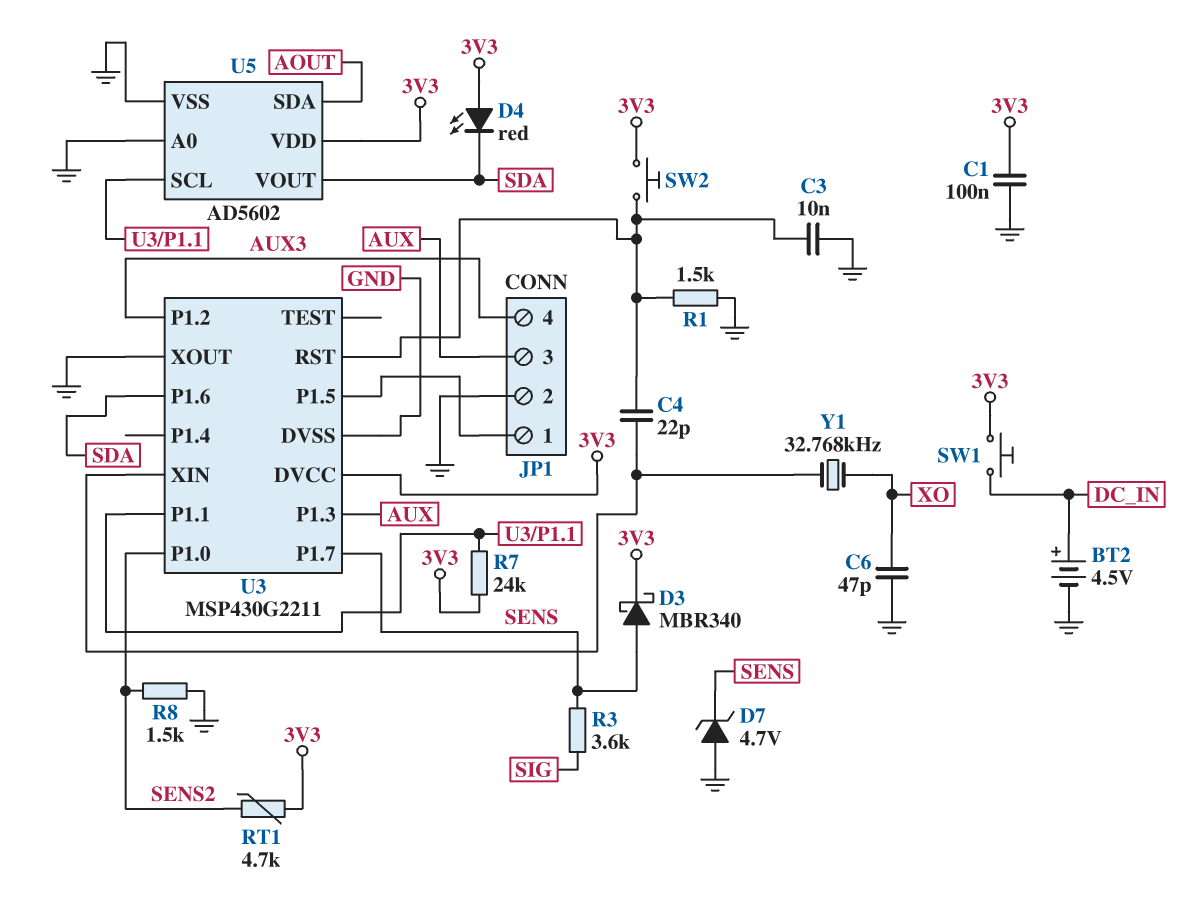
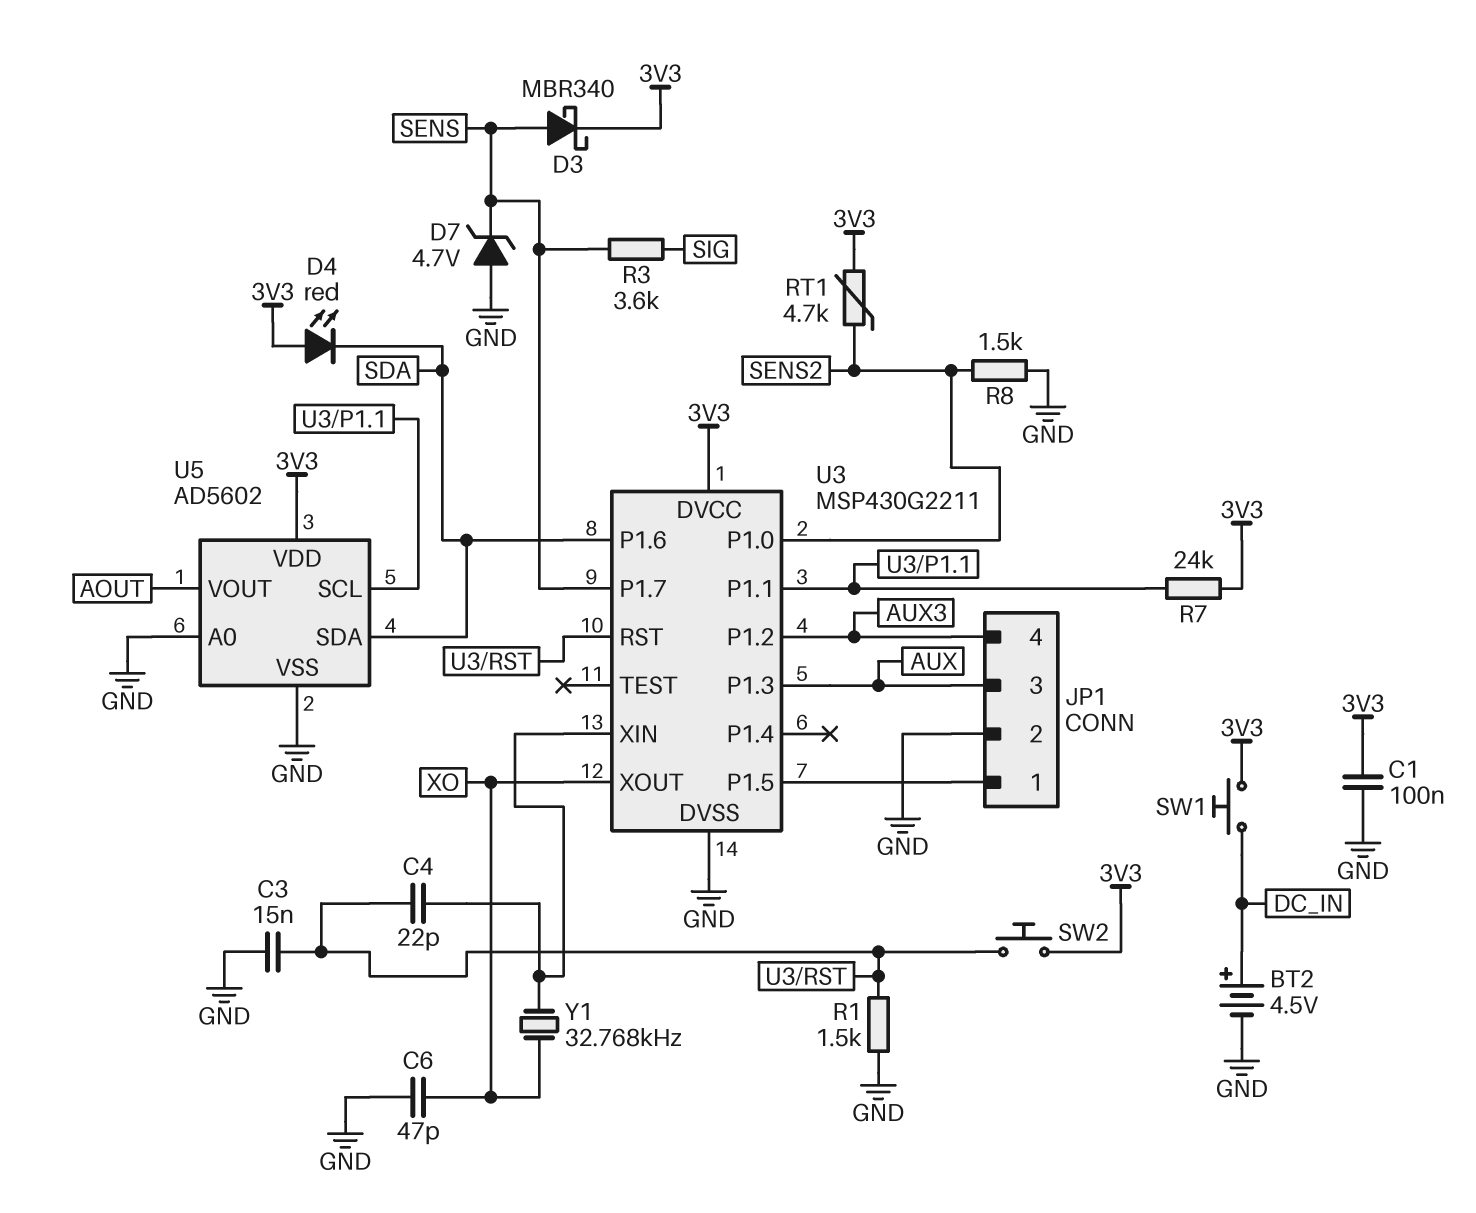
C3: 10nF (GND, U3/RST) -> 15nF (GND, U3/RST)
U3 pin XOUT: GND -> XO
U5 pin SDA: AOUT -> SDA
U5 pin VOUT: SDA -> AOUT

